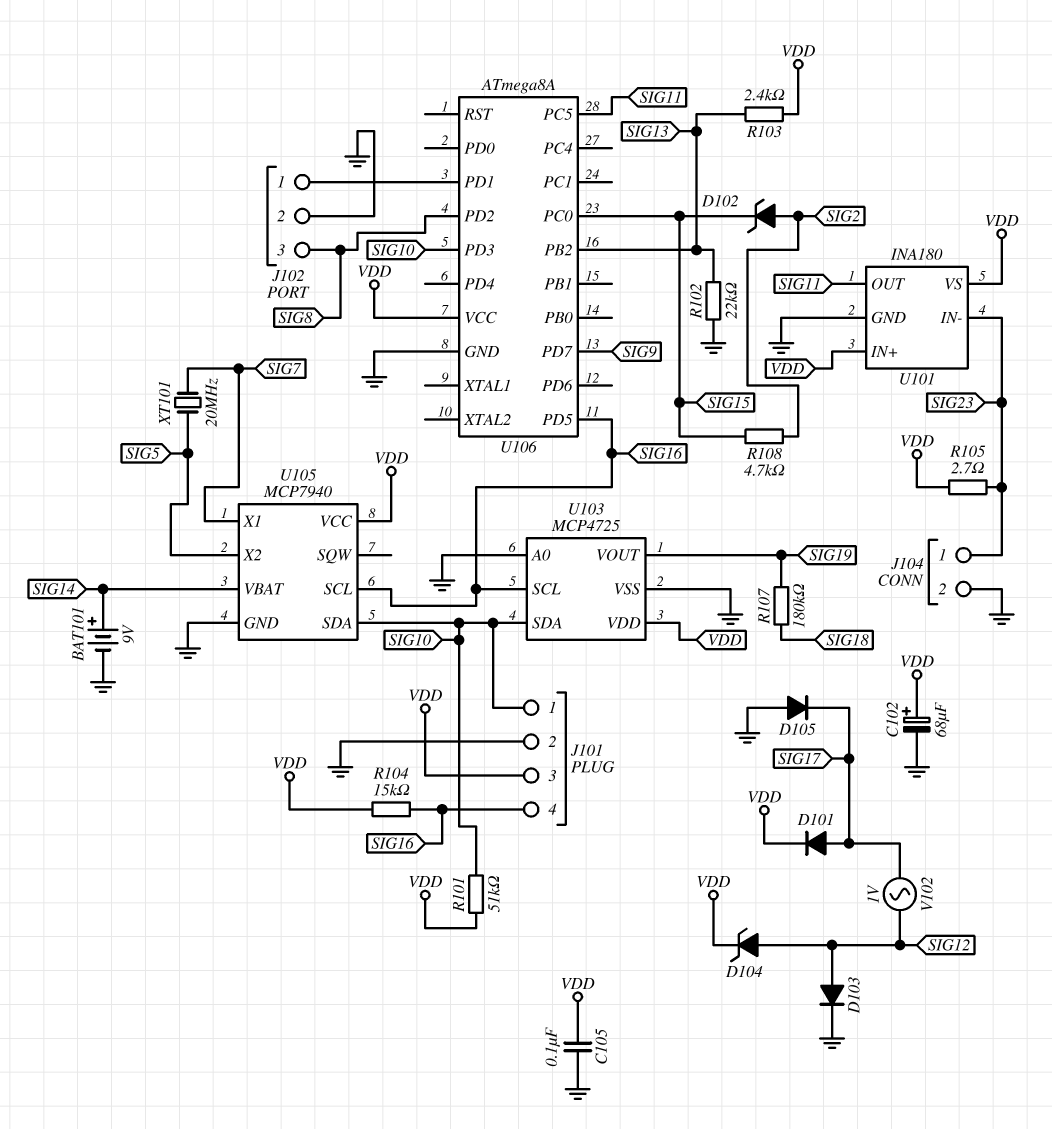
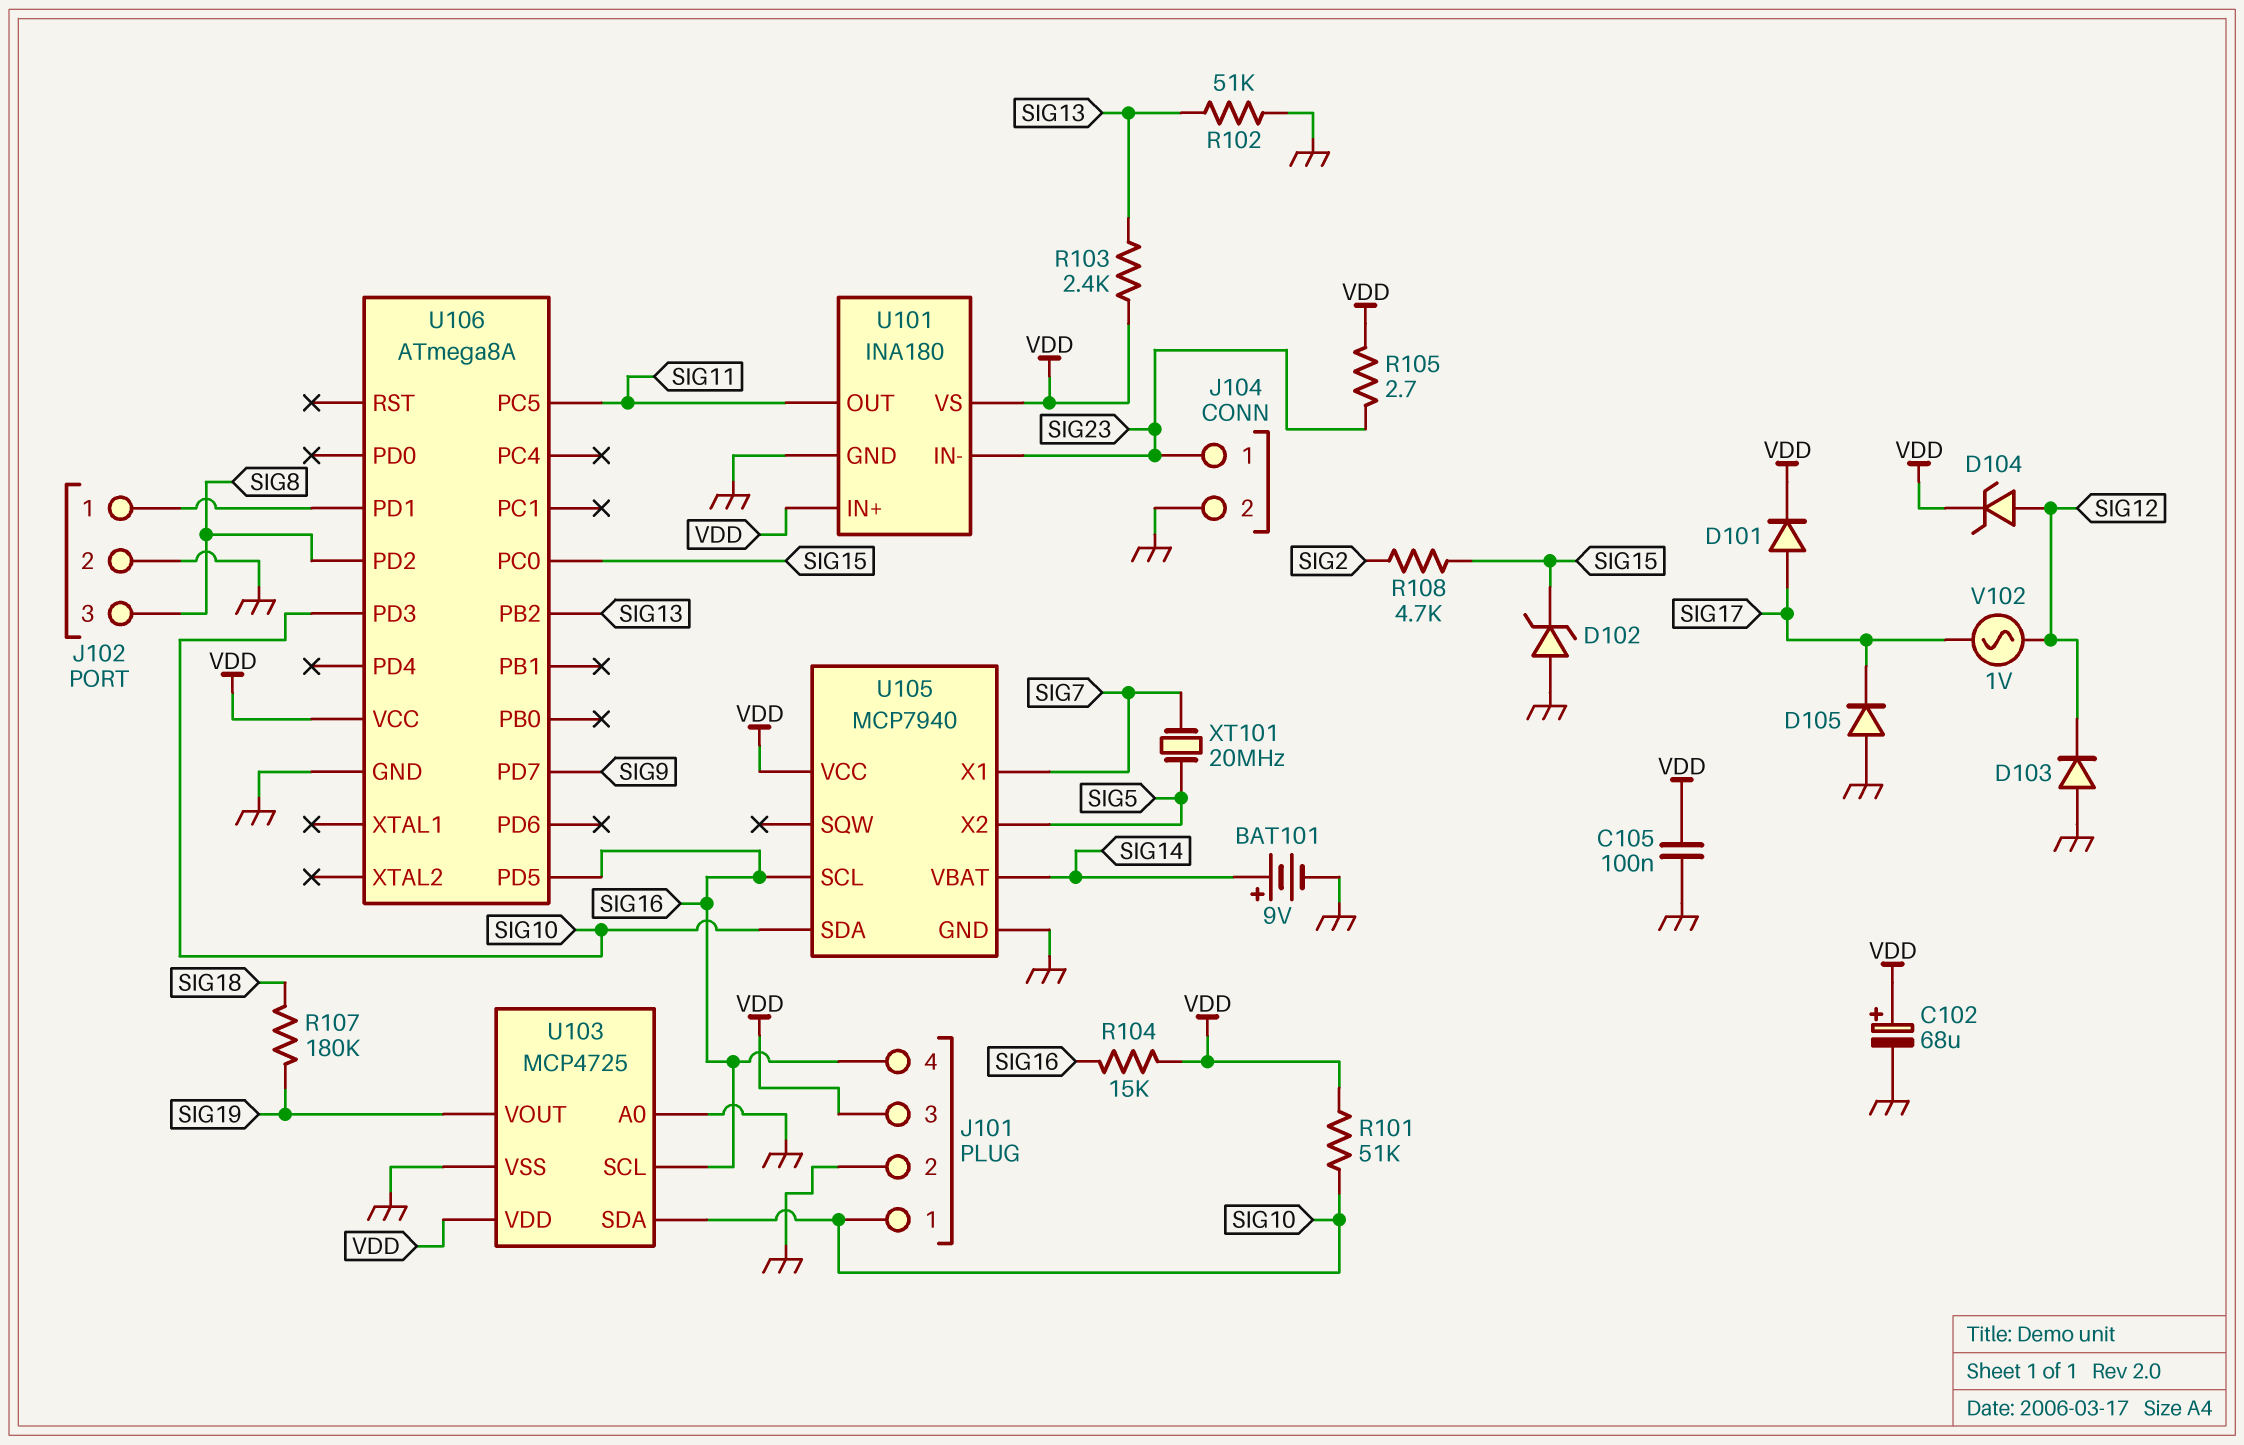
D102: zener (A SIG2, K SIG15) -> zener (A GND, K SIG15)
D103: diode (A SIG12, K GND) -> diode (A GND, K SIG12)
R102: 22k (GND, SIG13) -> 51k (GND, SIG13)

